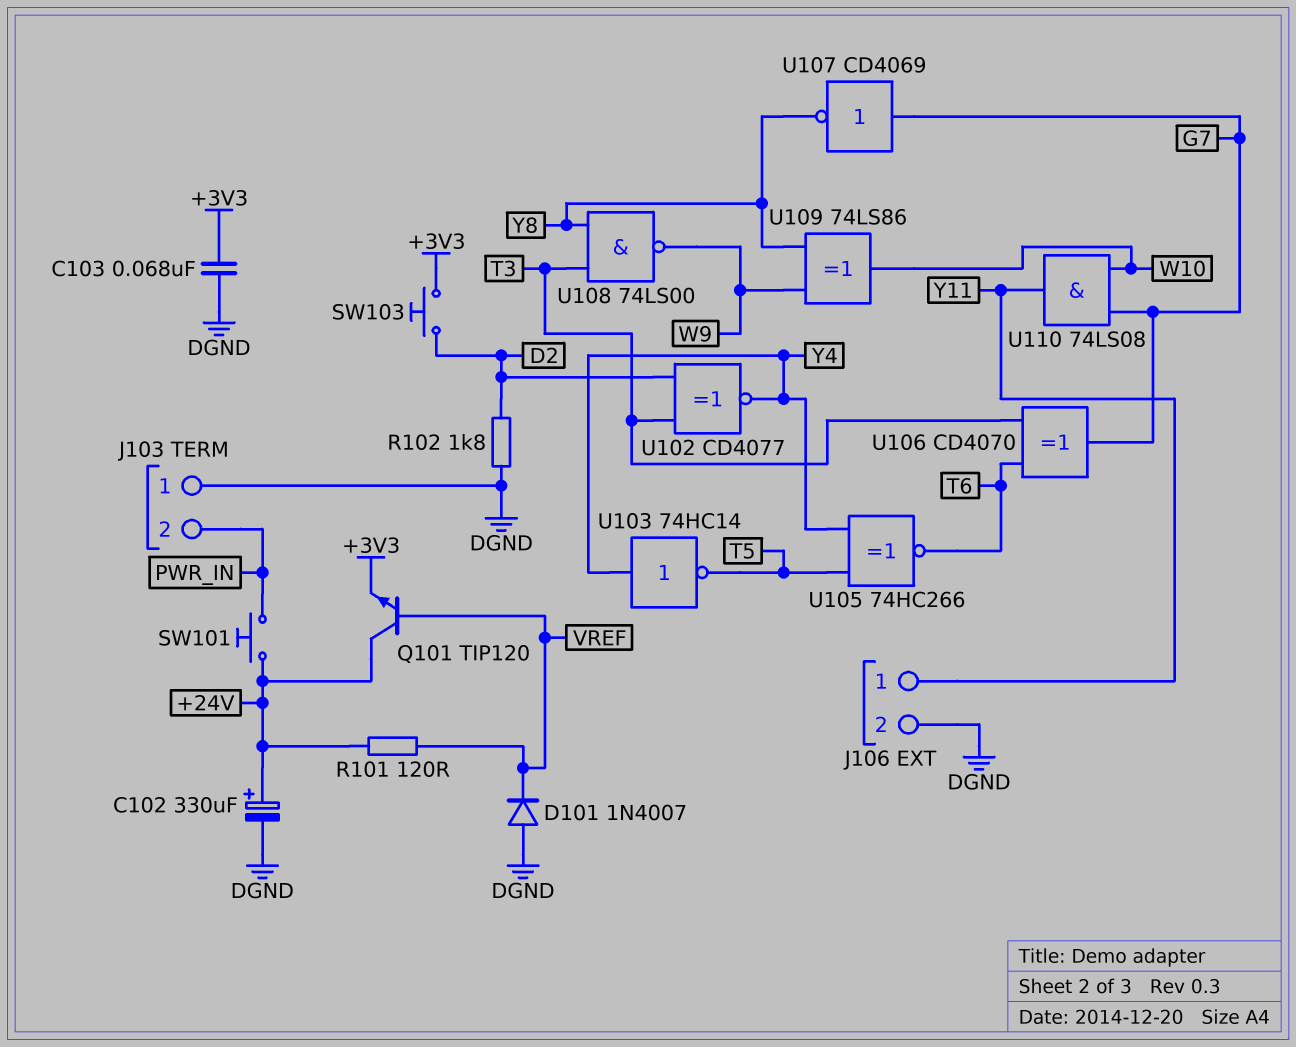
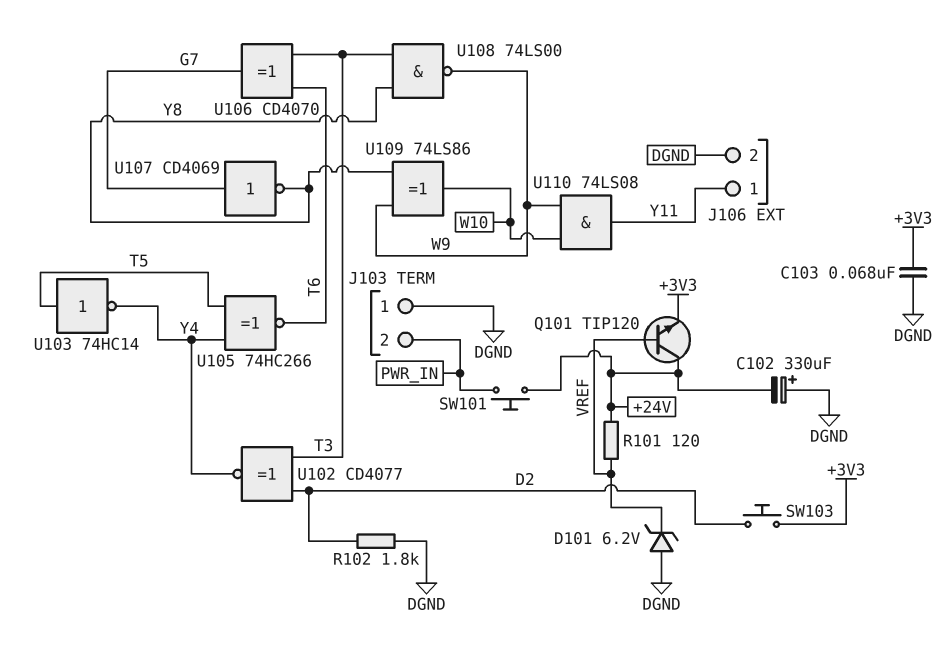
C102: 330uF (plus +24V, minus DGND) -> 330uF (plus DGND, minus +24V)
D101: diode 1N4007 (A DGND, K VREF) -> zener 6.2V (A DGND, K VREF)
U103: NOT 74HC14 (in Y4, out T5) -> NOT 74HC14 (in T5, out Y4)
U110: AND 74LS08 (in G7, in W10, out Y11) -> AND 74LS08 (in W9, in W10, out Y11)

